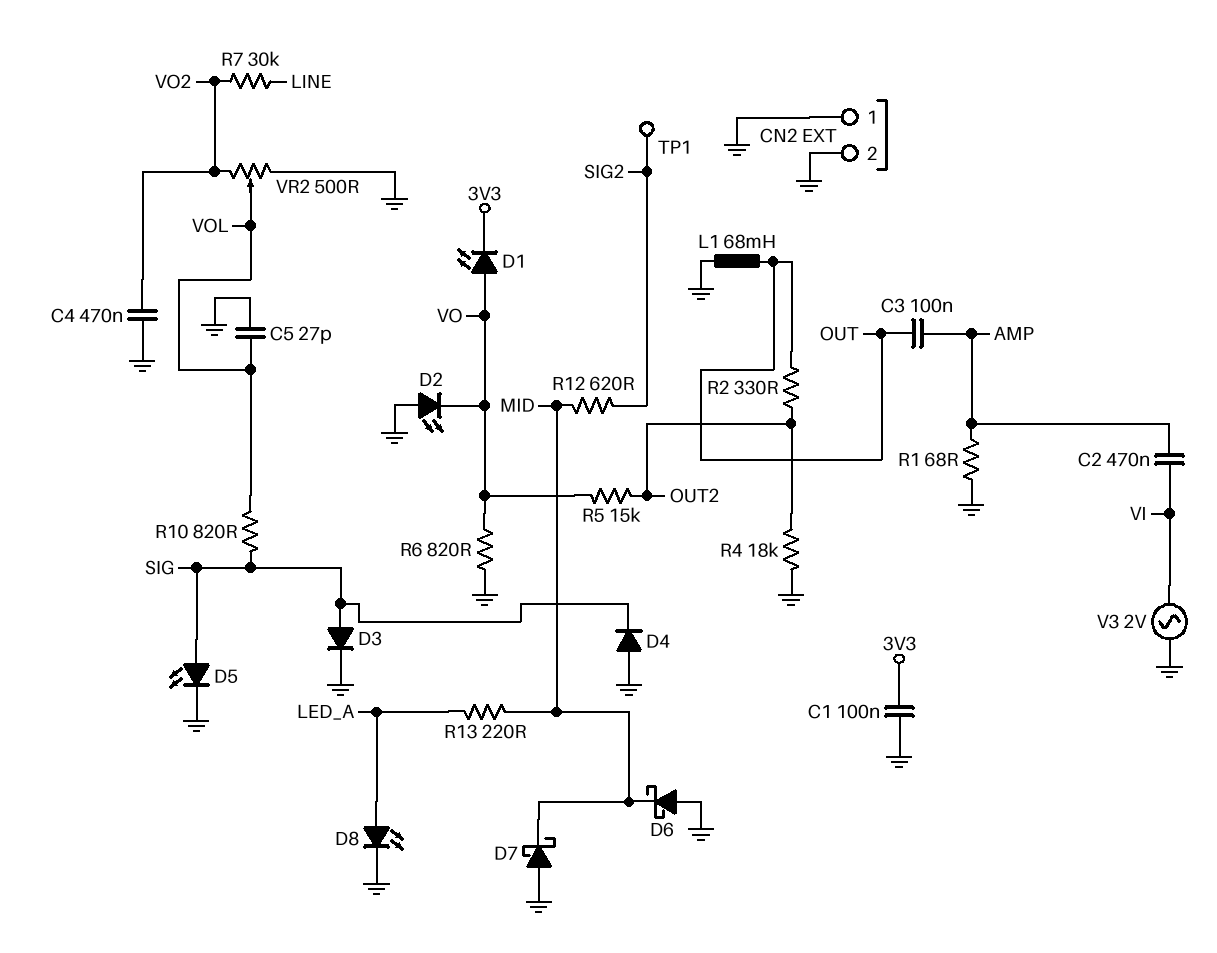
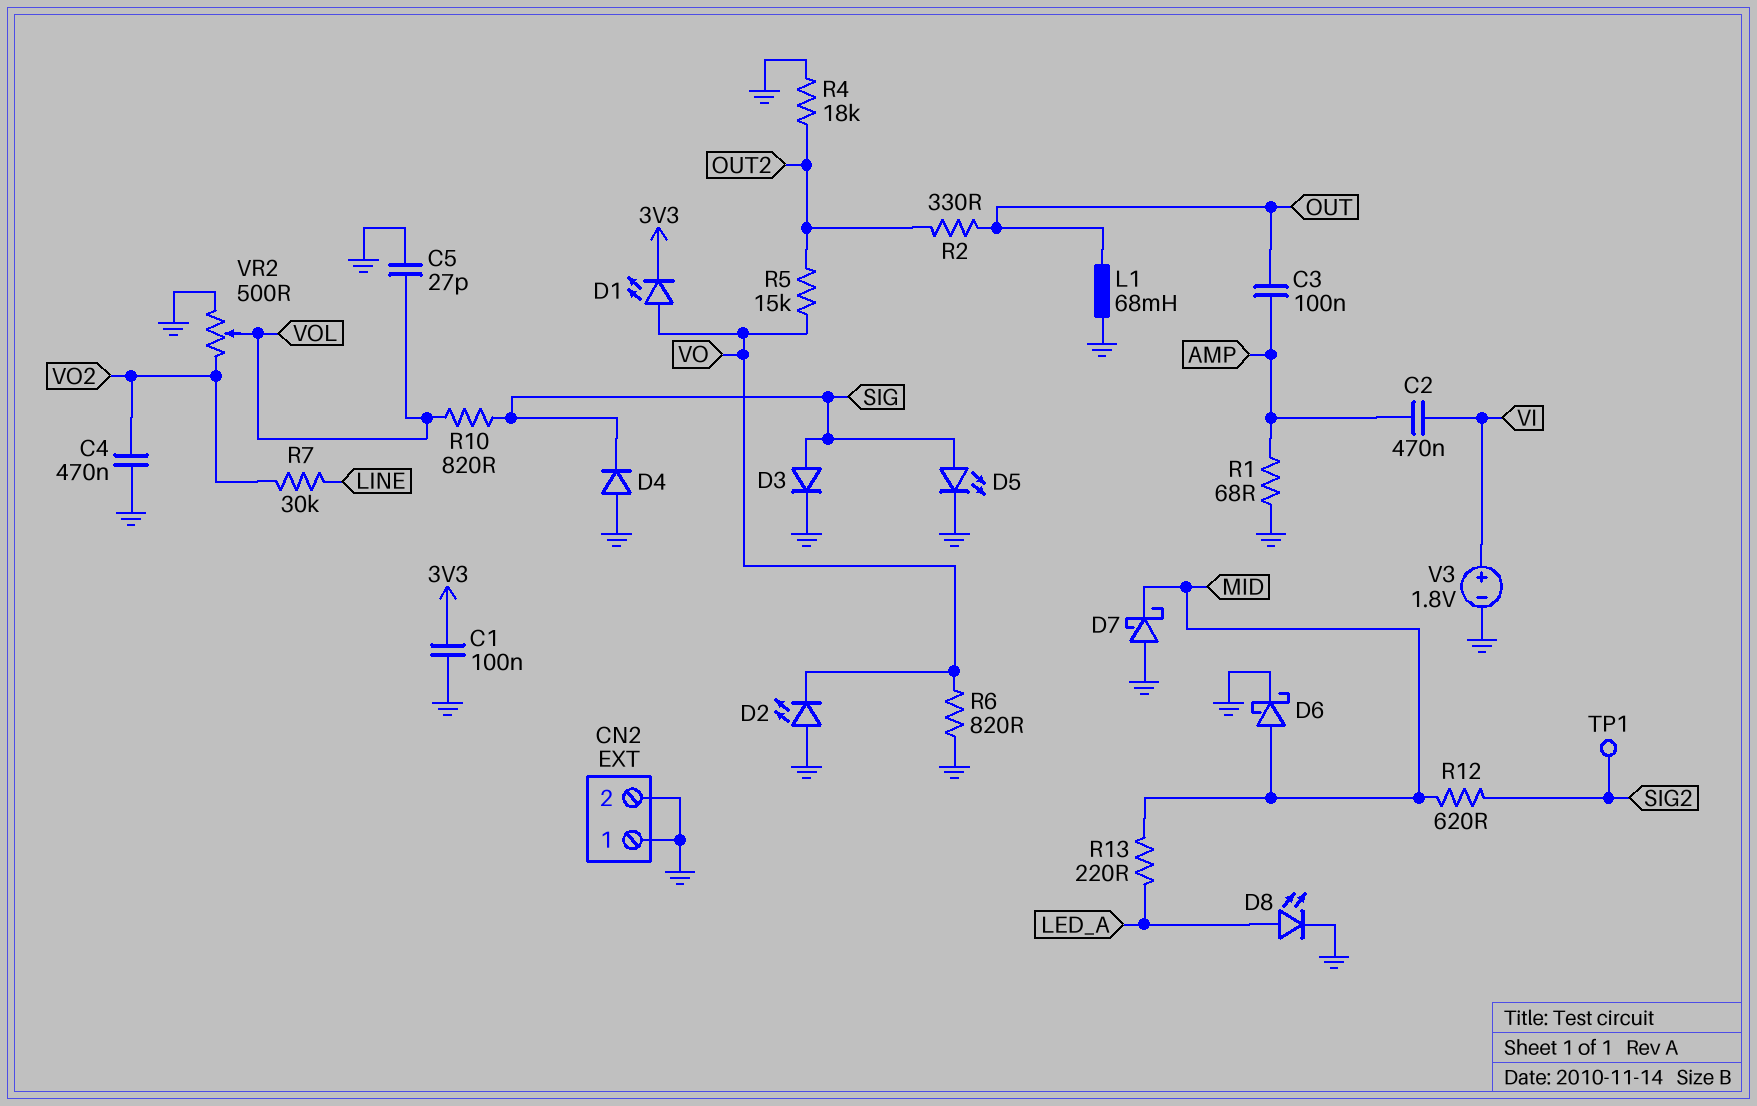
D6: schottky (A GND, K MID) -> schottky (A MID, K GND)
V3: AC 2V (GND, VI) -> 1.8V (plus VI, minus GND)

